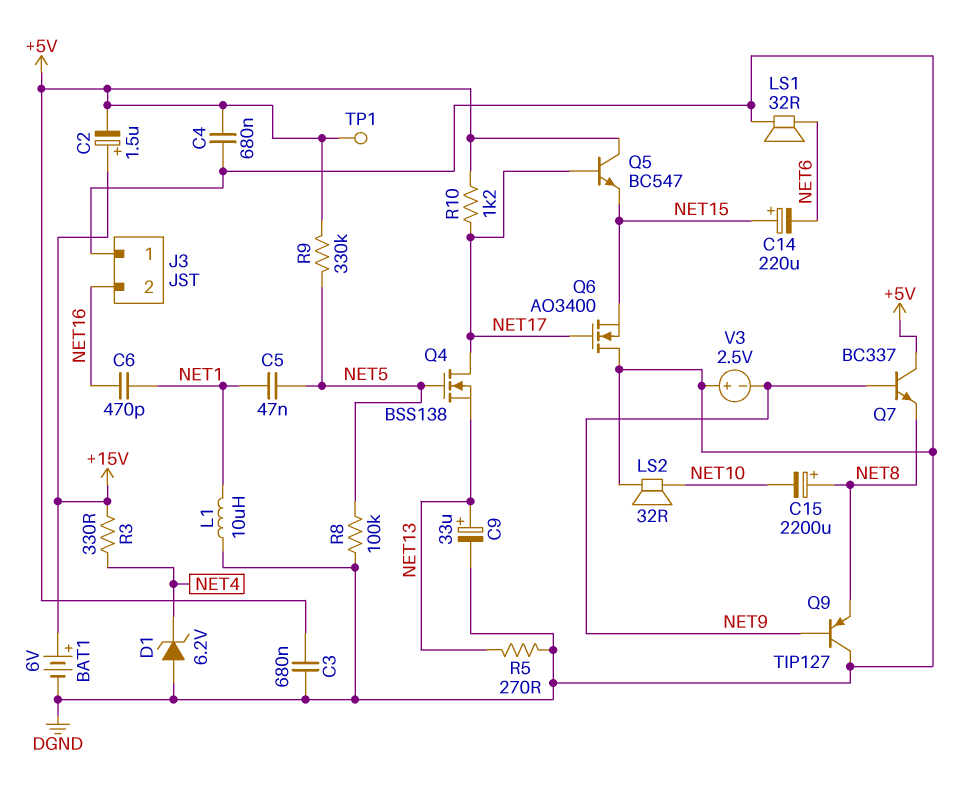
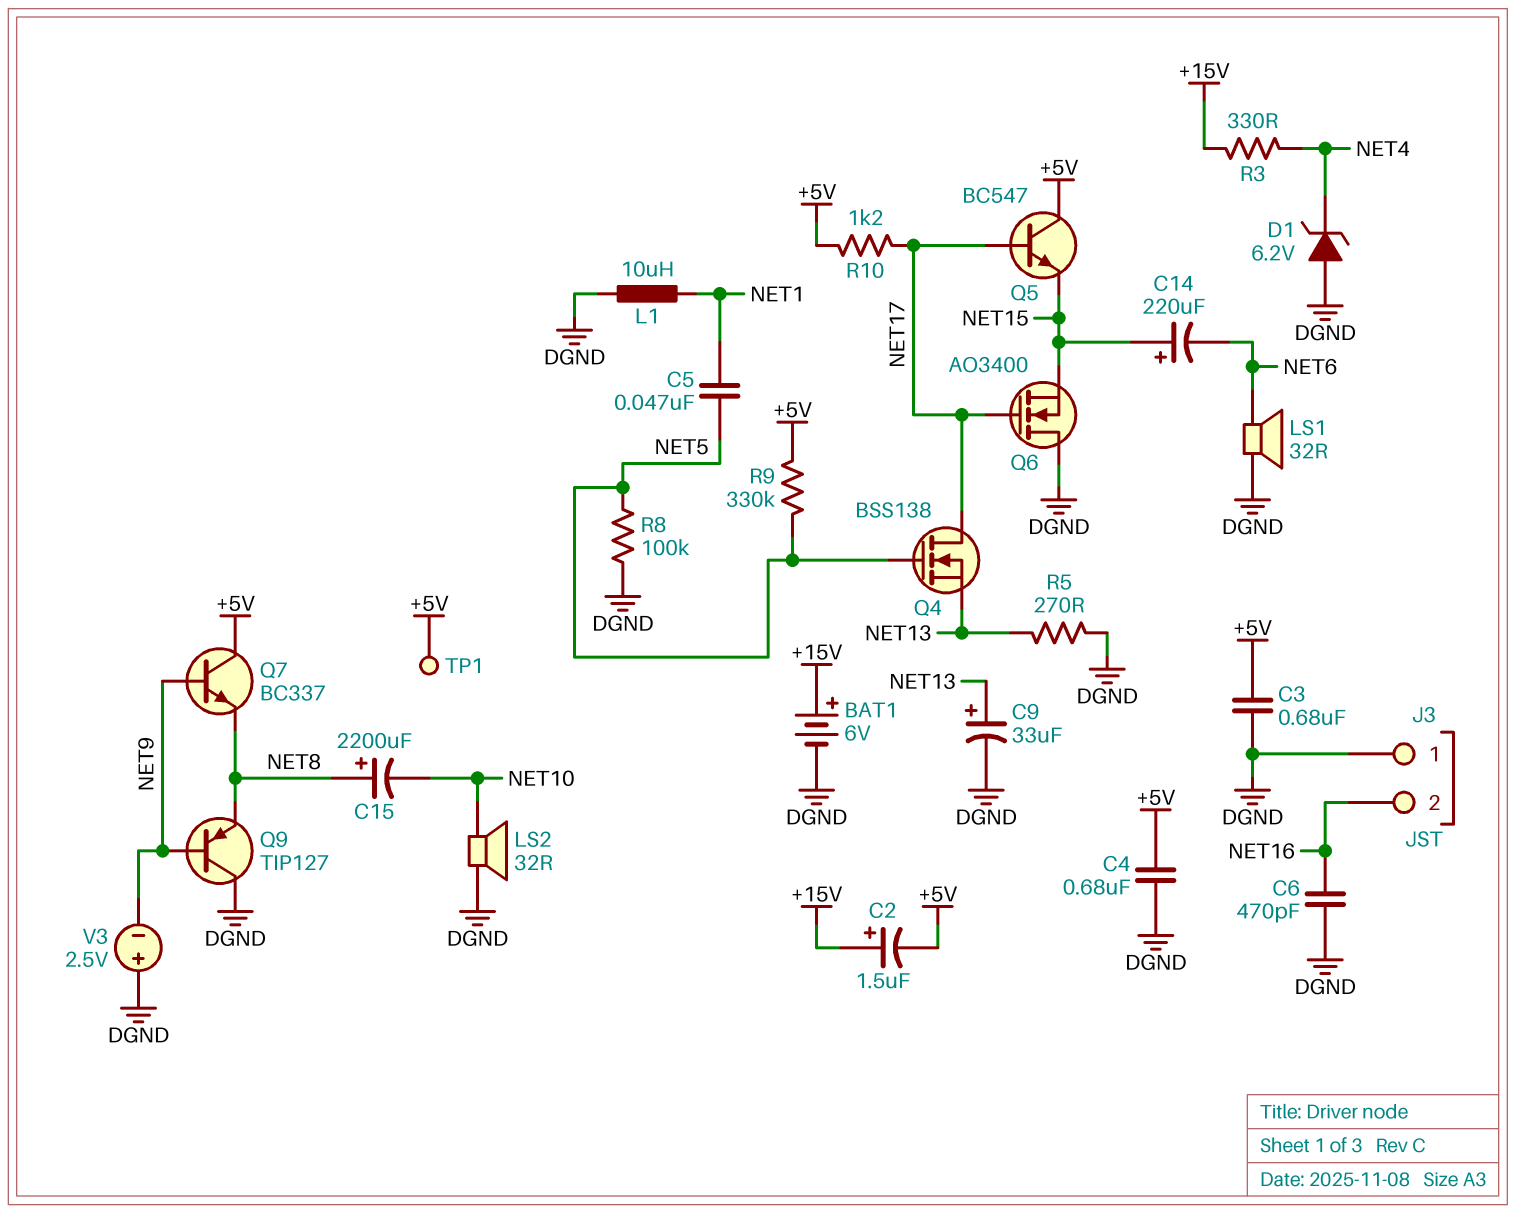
C6: 470pF (NET1, NET16) -> 470pF (DGND, NET16)

